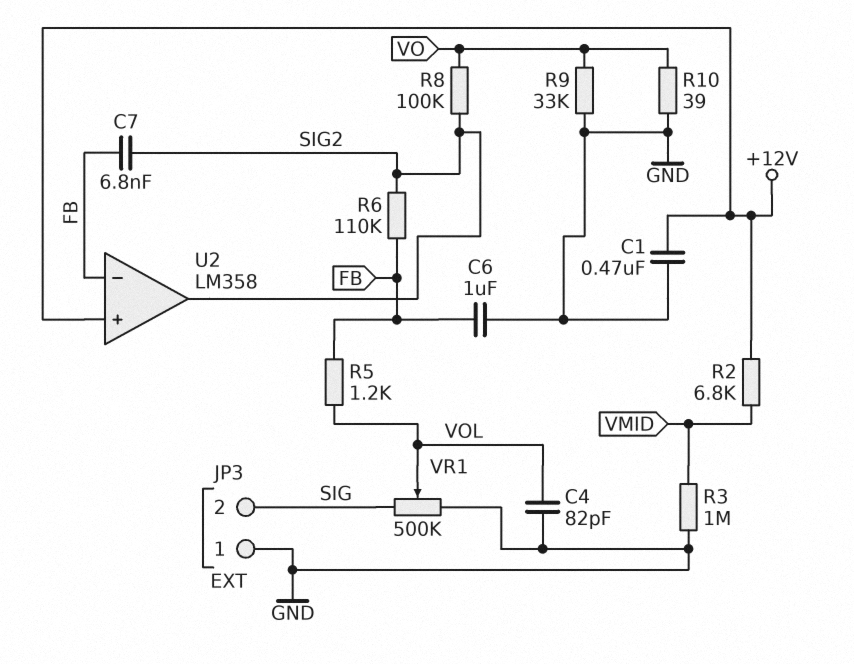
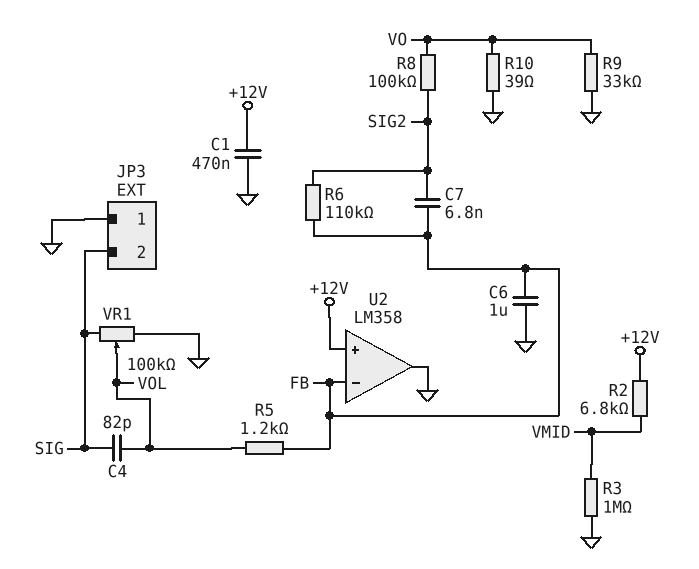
C4: 82pF (GND, VOL) -> 82pF (SIG, VOL)
U2 pin out: SIG2 -> GND
VR1: 500k (GND, SIG, wiper VOL) -> 100k (GND, SIG, wiper VOL)

